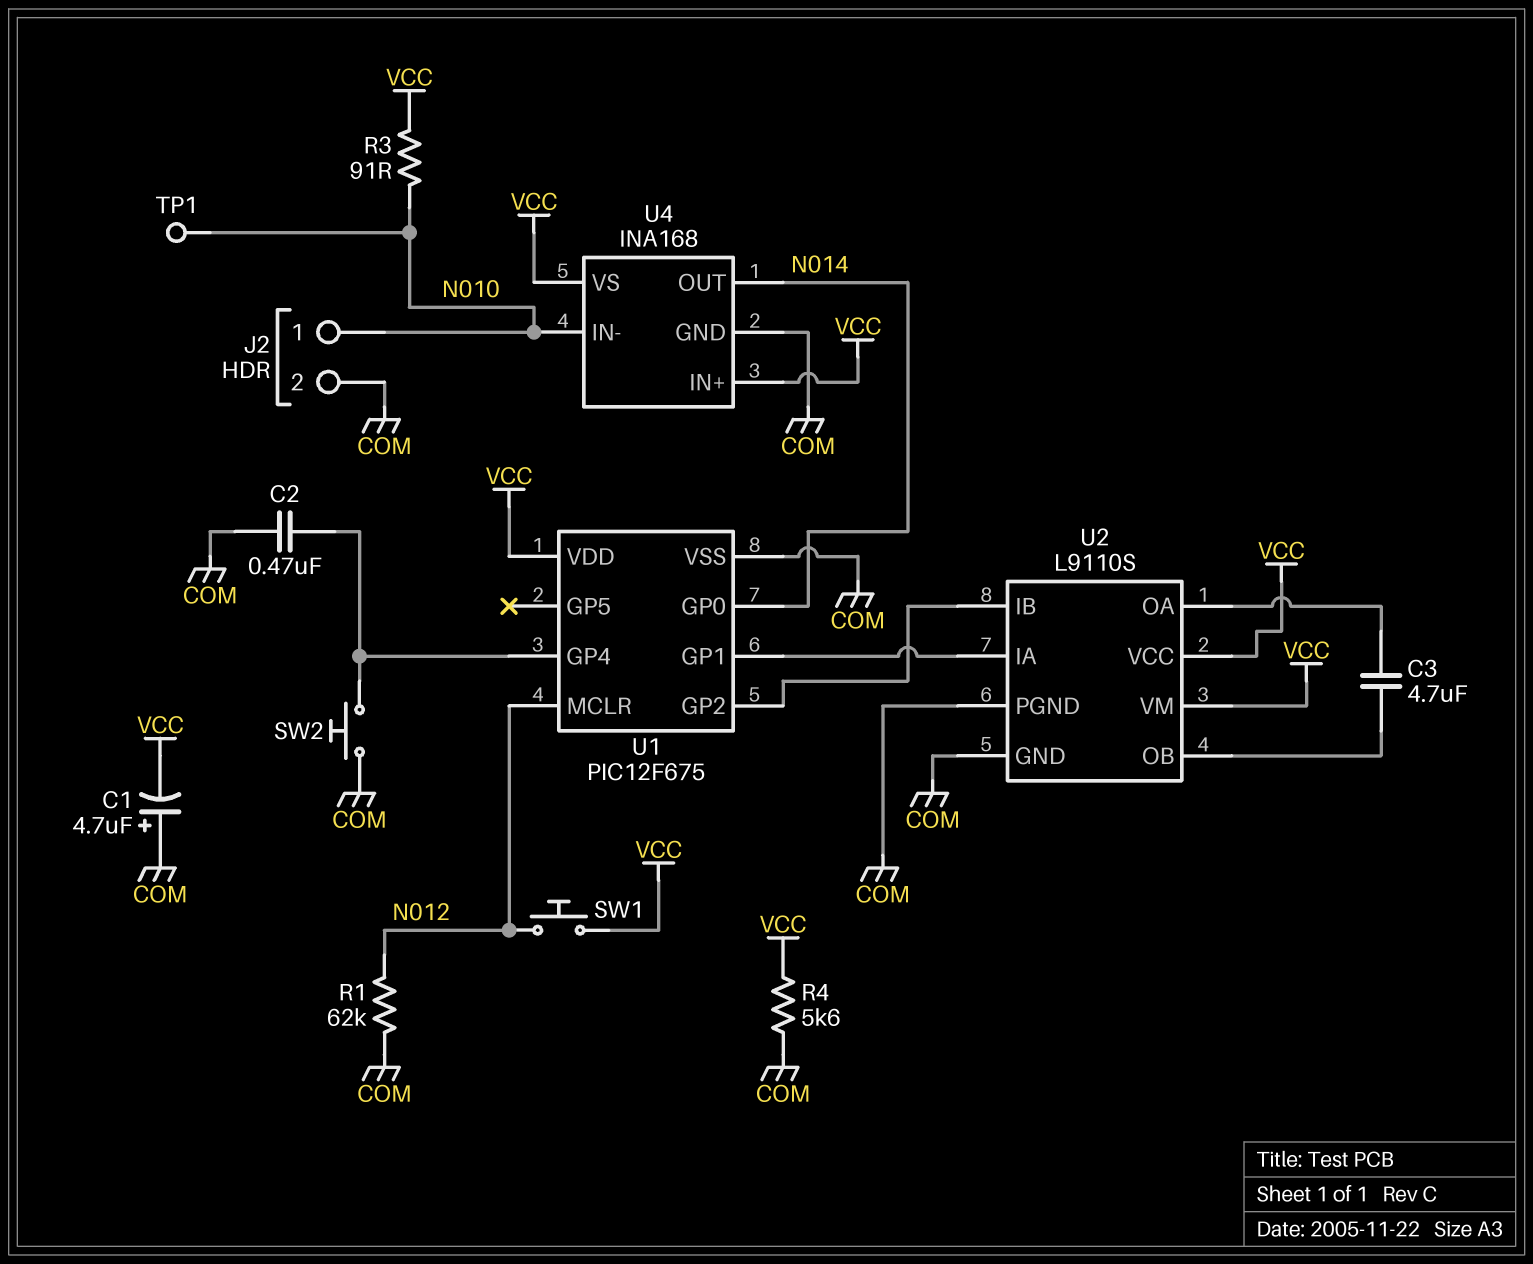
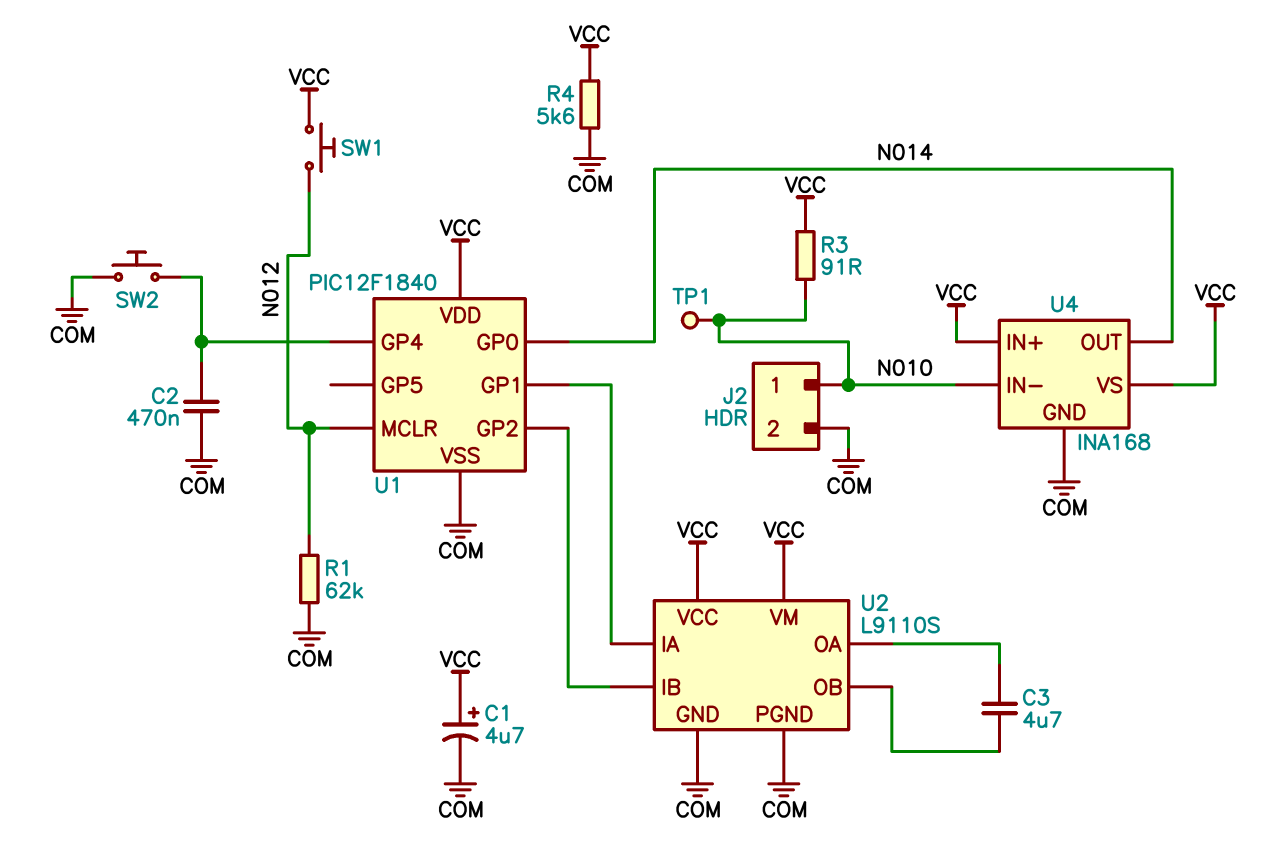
C1: 4.7uF (plus COM, minus VCC) -> 4.7uF (plus VCC, minus COM)
U1: PIC12F675 -> PIC12F1840

